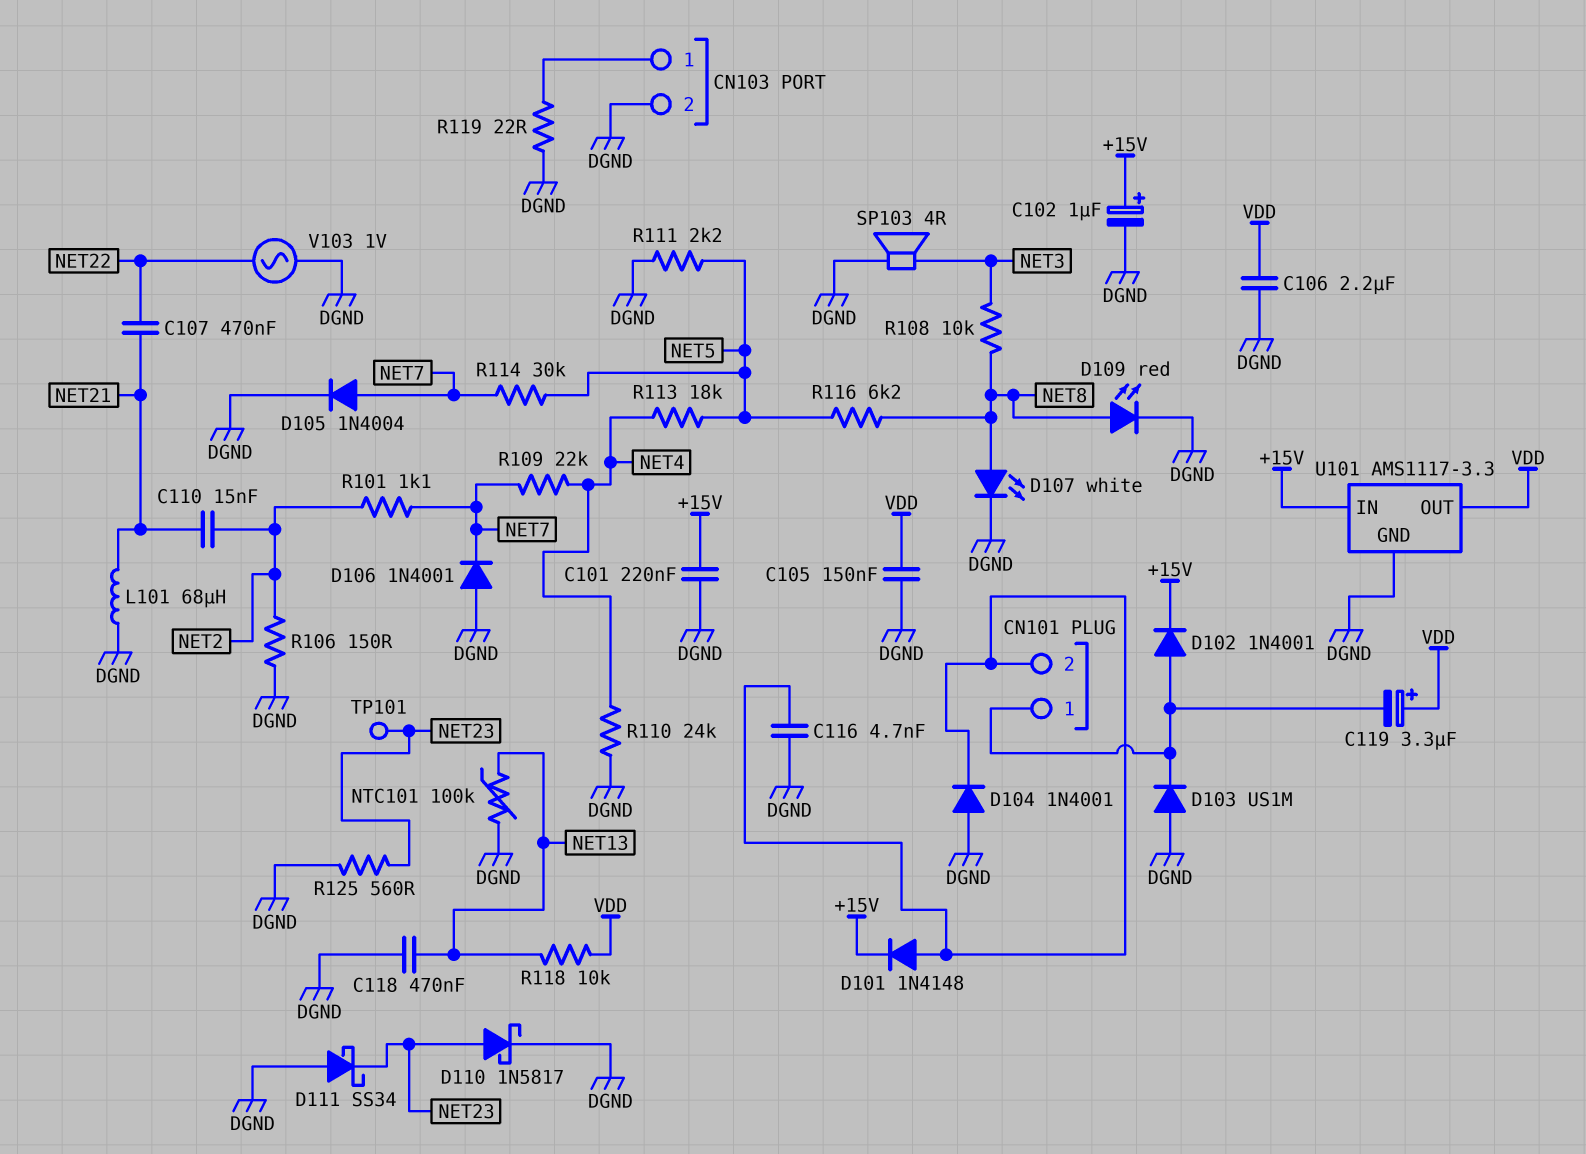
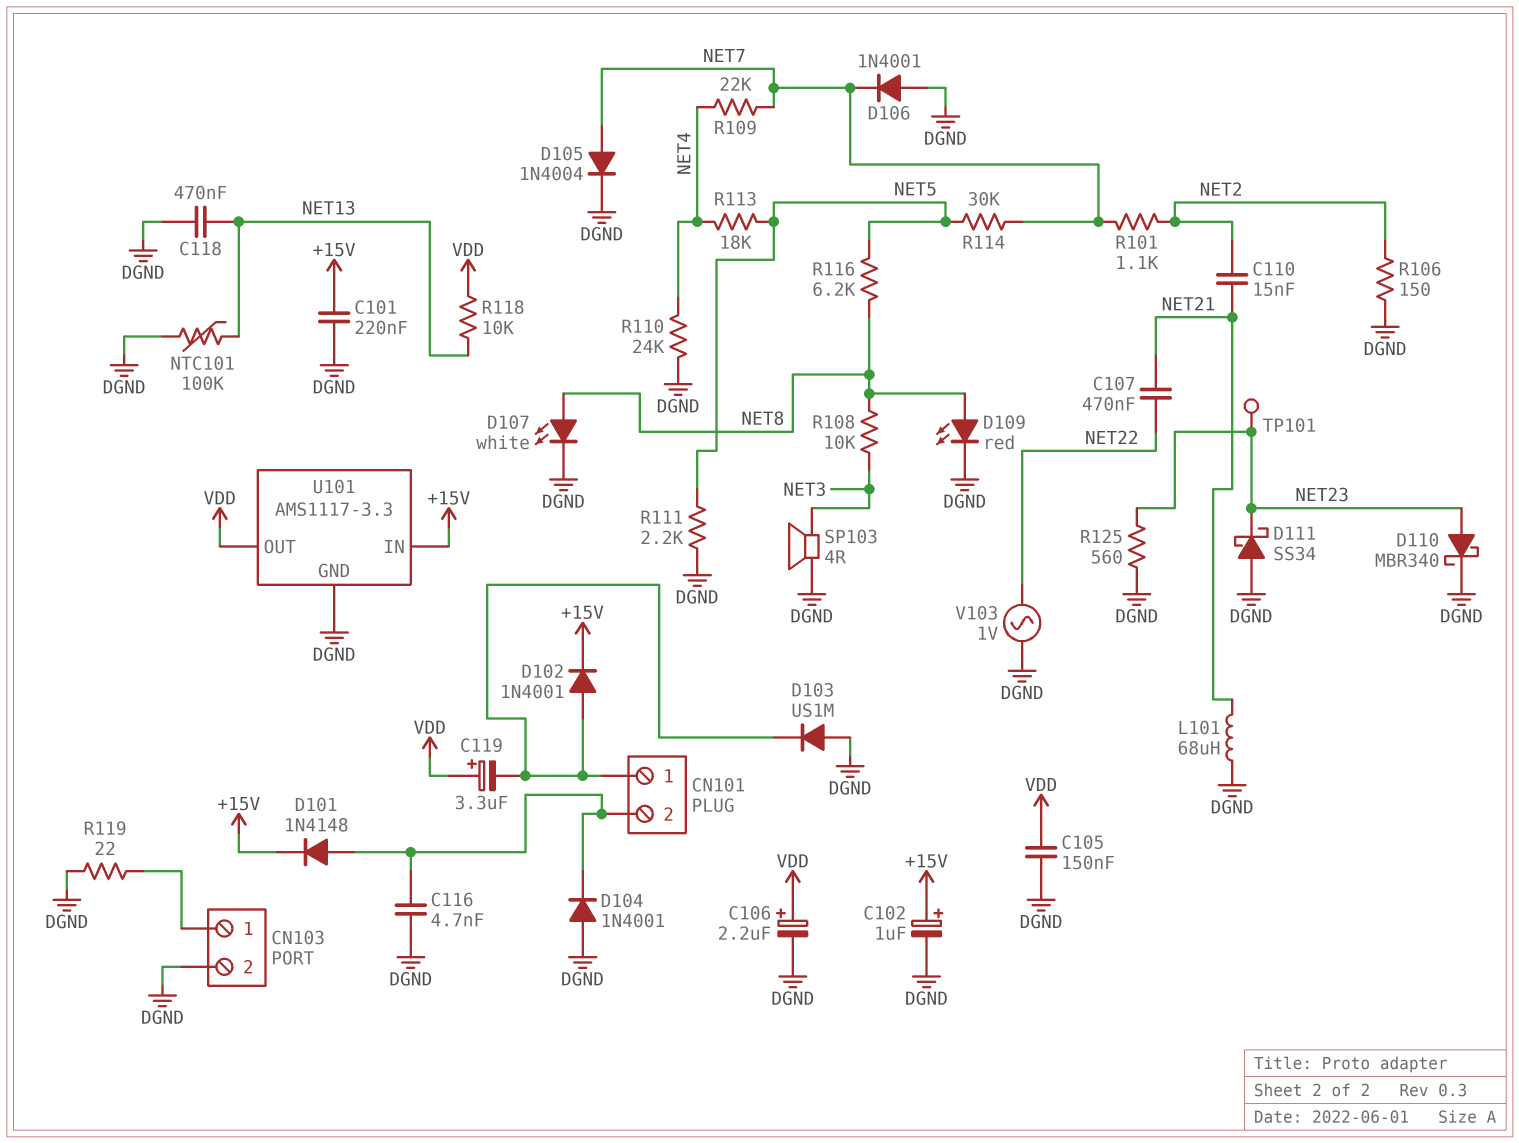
C106: 2.2uF (DGND, VDD) -> 2.2uF (plus VDD, minus DGND)
D110: schottky 1N5817 (A NET23, K DGND) -> schottky MBR340 (A NET23, K DGND)

